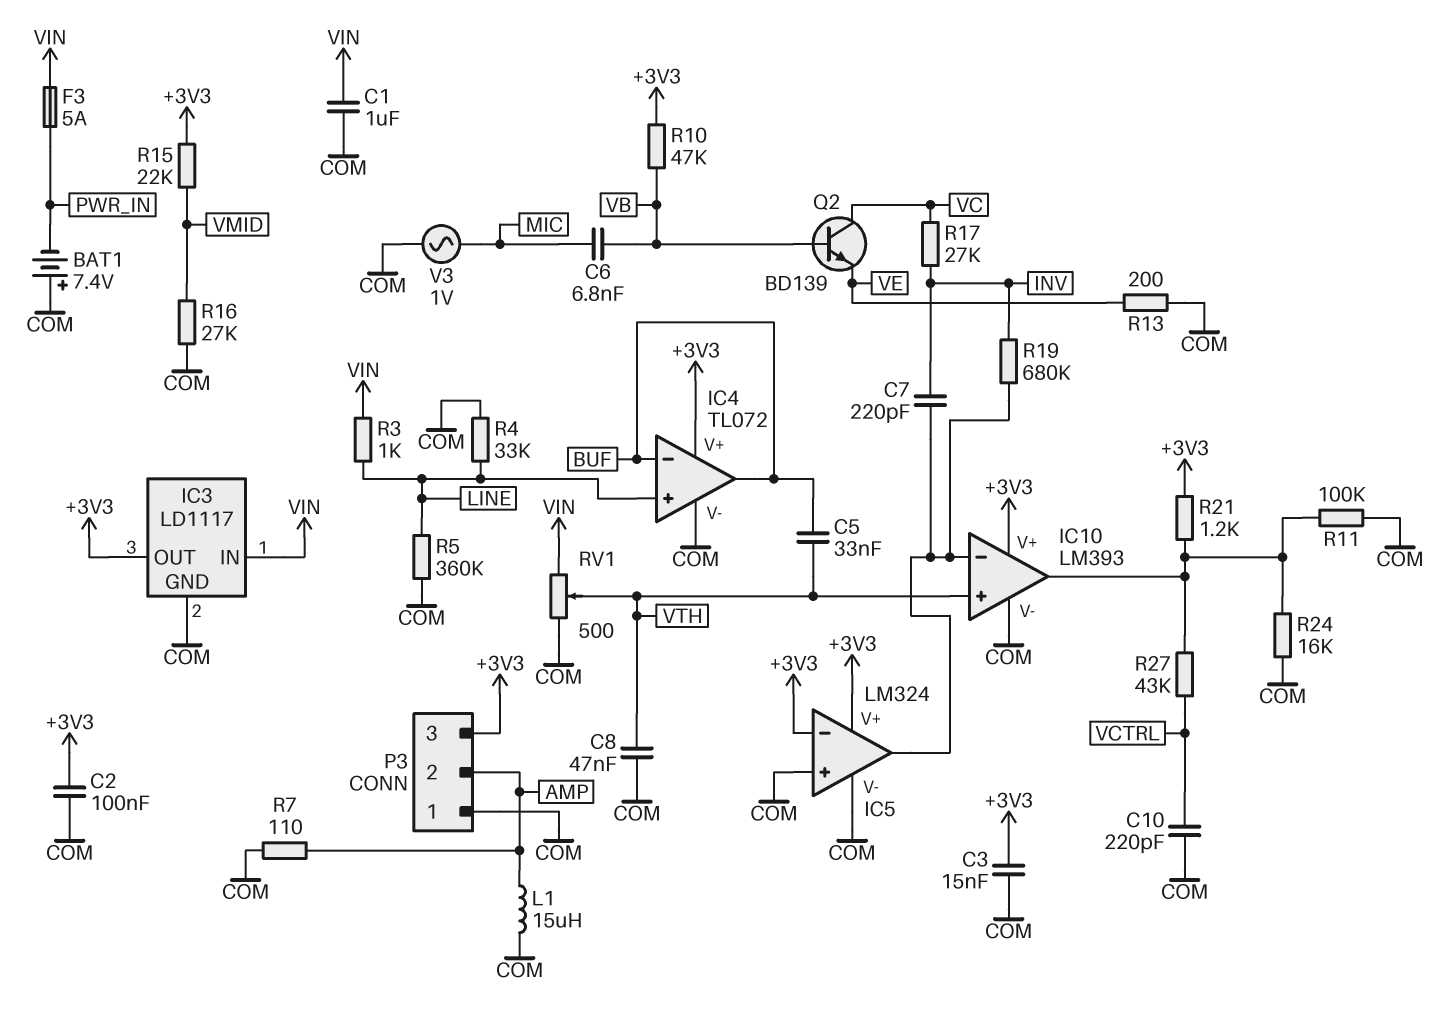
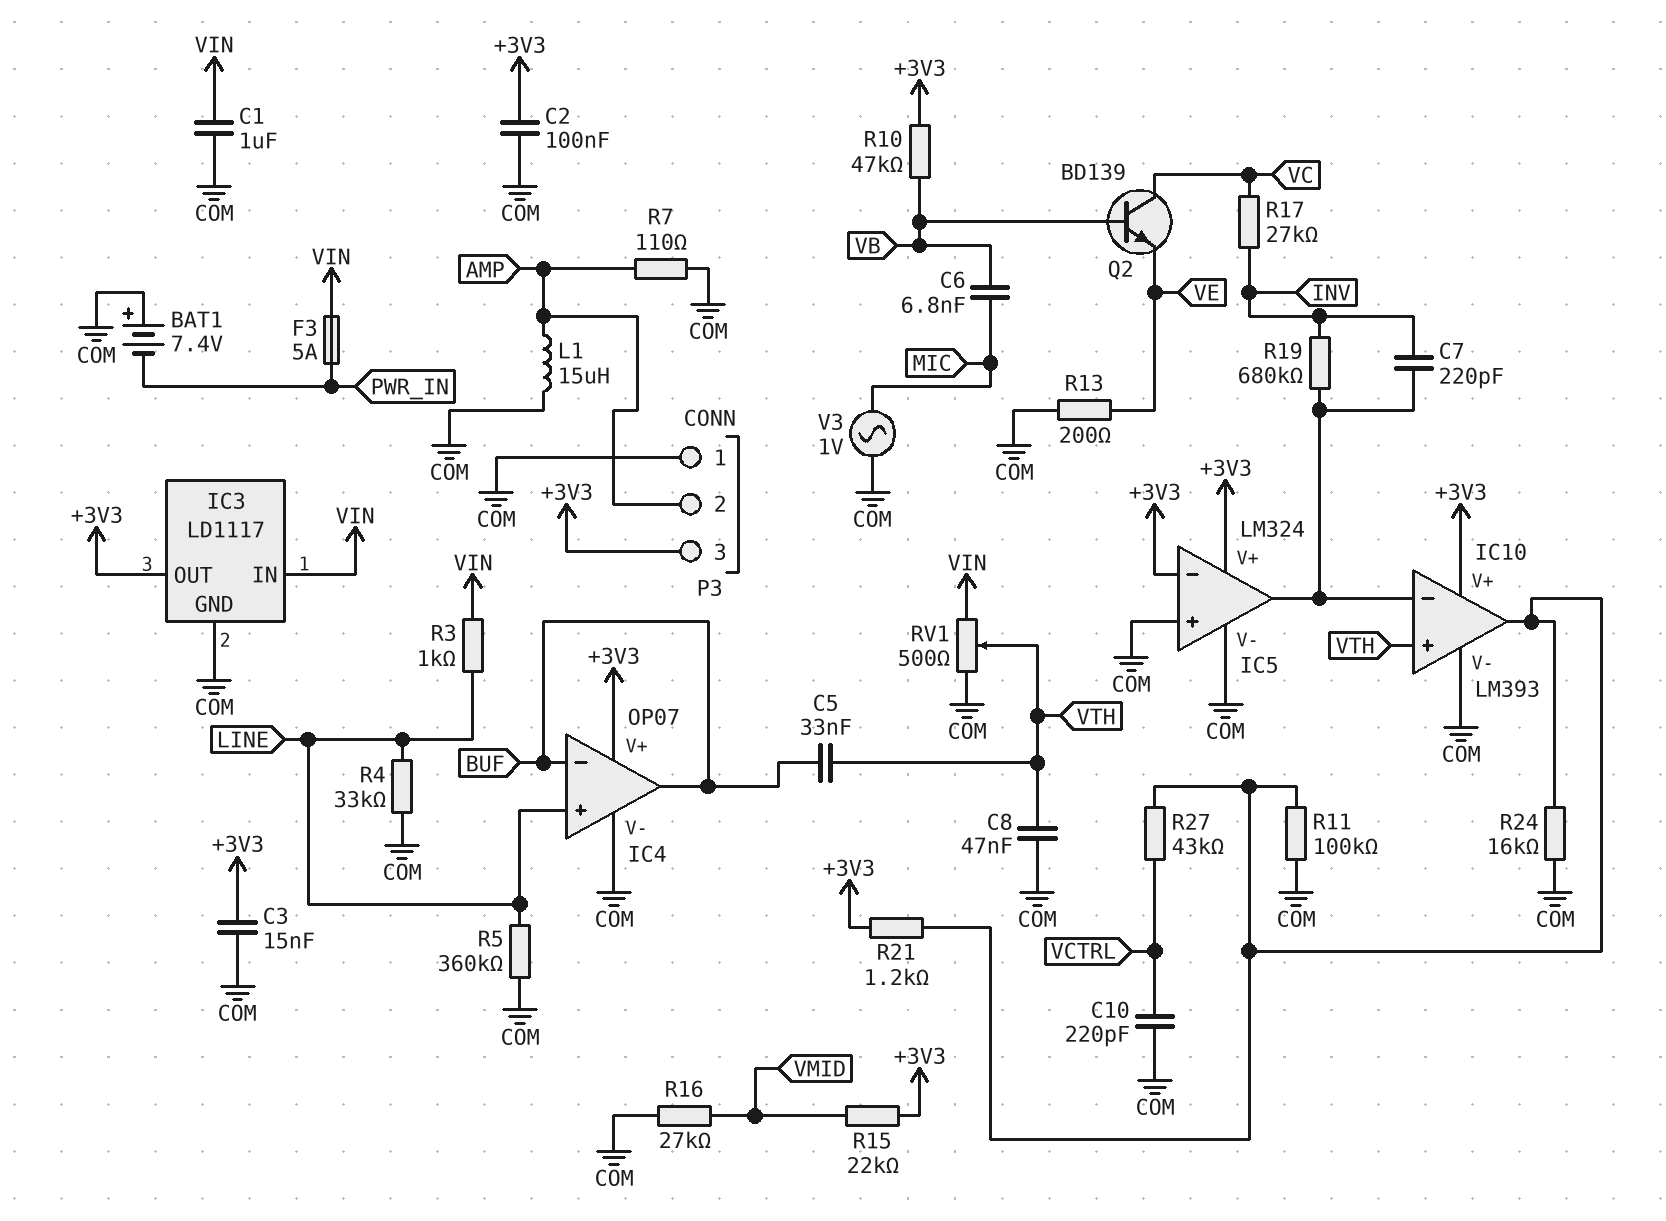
IC4: TL072 -> OP07

